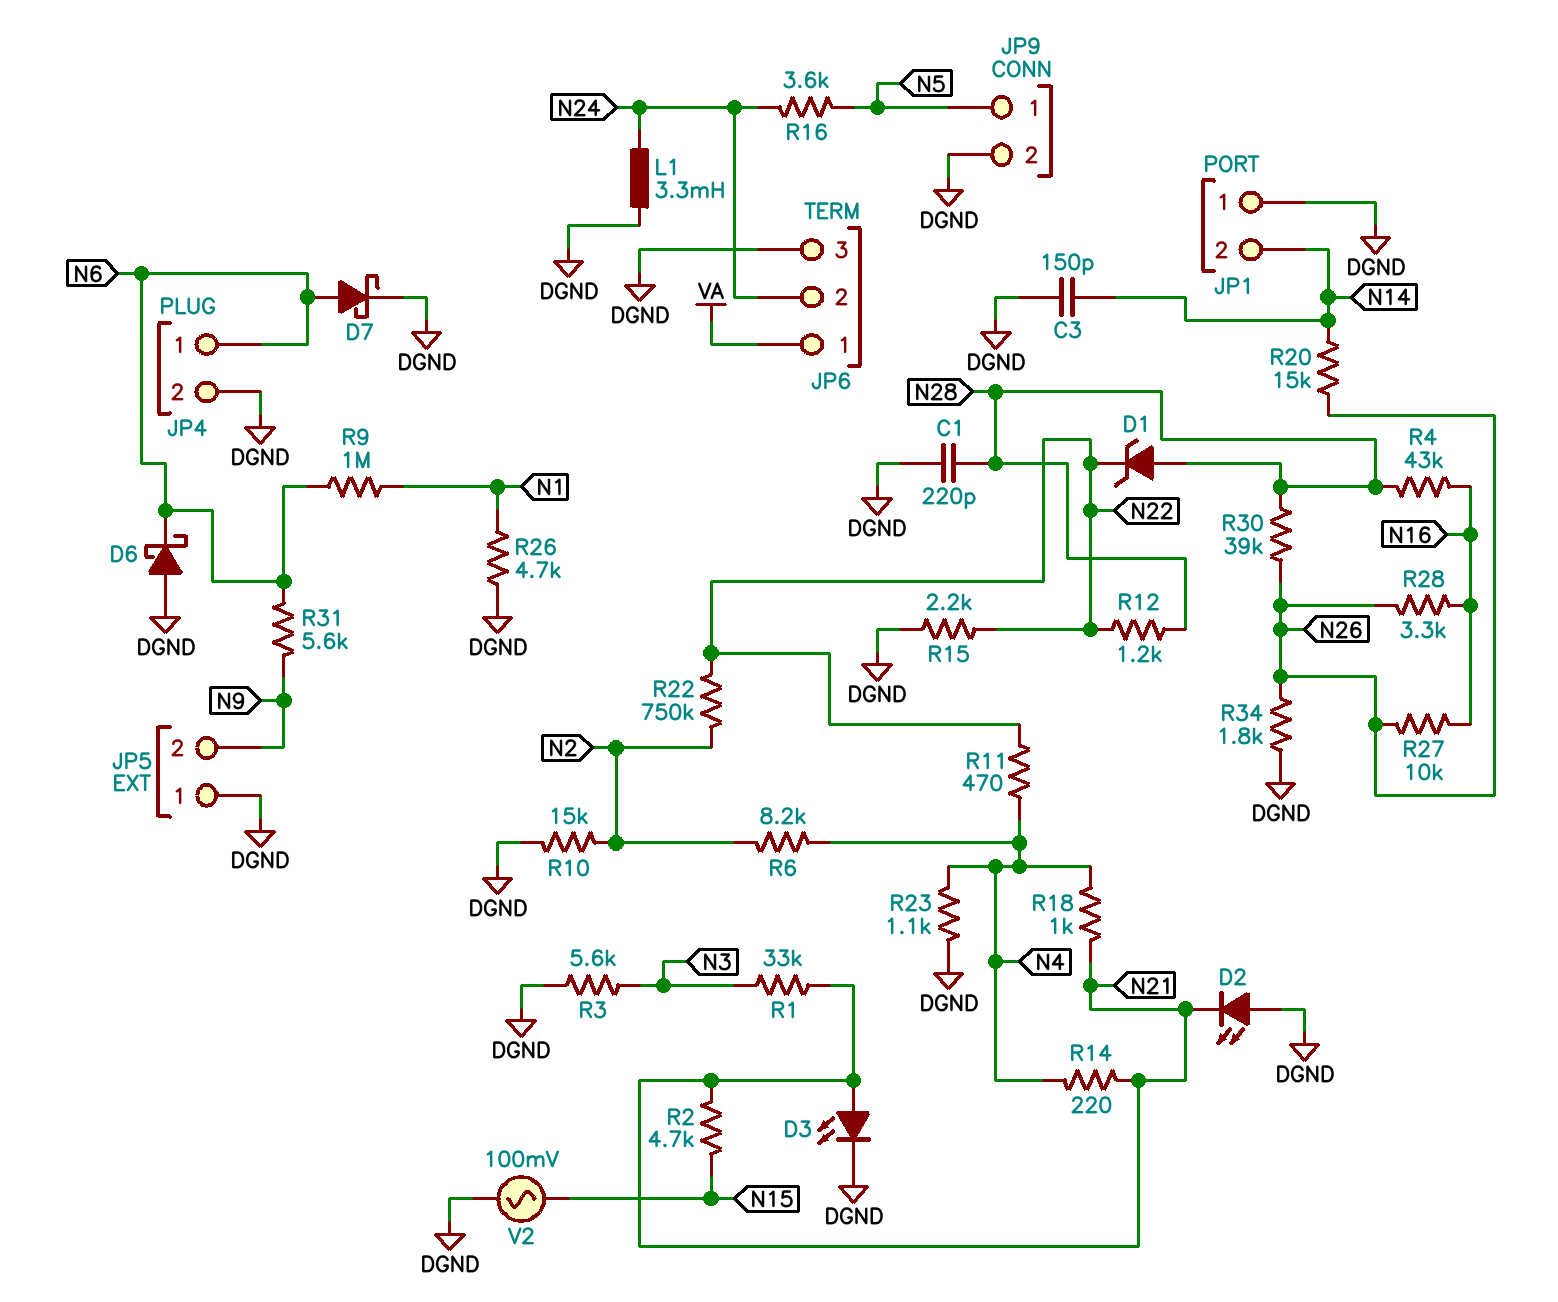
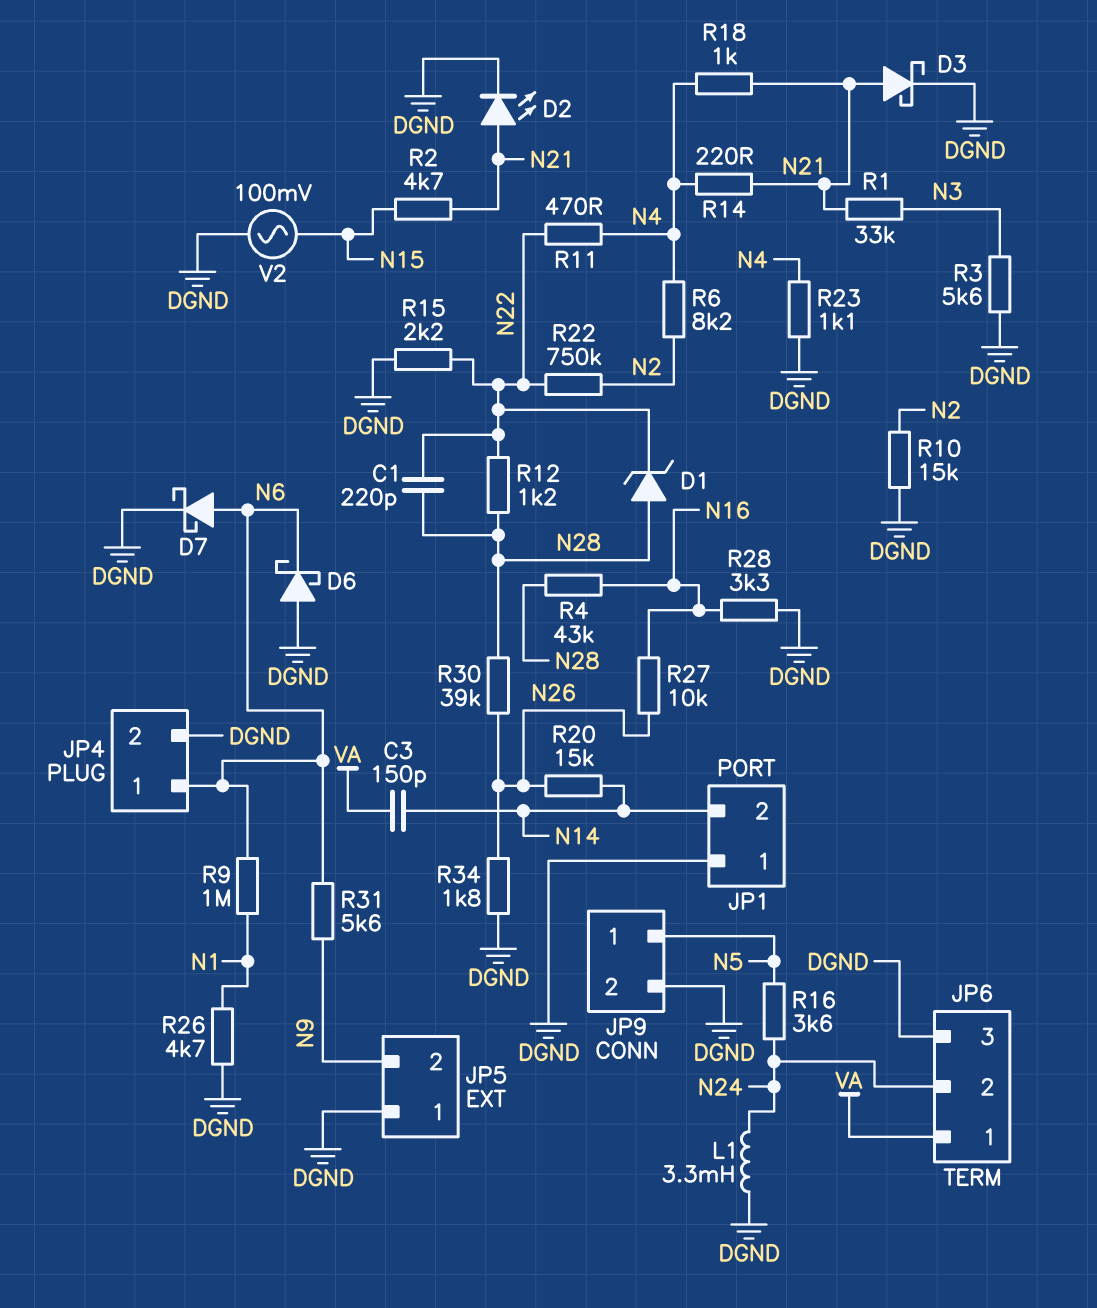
C1: 220pF (DGND, N28) -> 220pF (N22, N28)
C3: 150pF (DGND, N14) -> 150pF (N14, VA)
D2: LED (A DGND, K N21) -> LED (A N21, K DGND)
D3: LED (A N21, K DGND) -> schottky (A N21, K DGND)
R28: 3.3k (N16, N26) -> 3.3k (DGND, N16)

